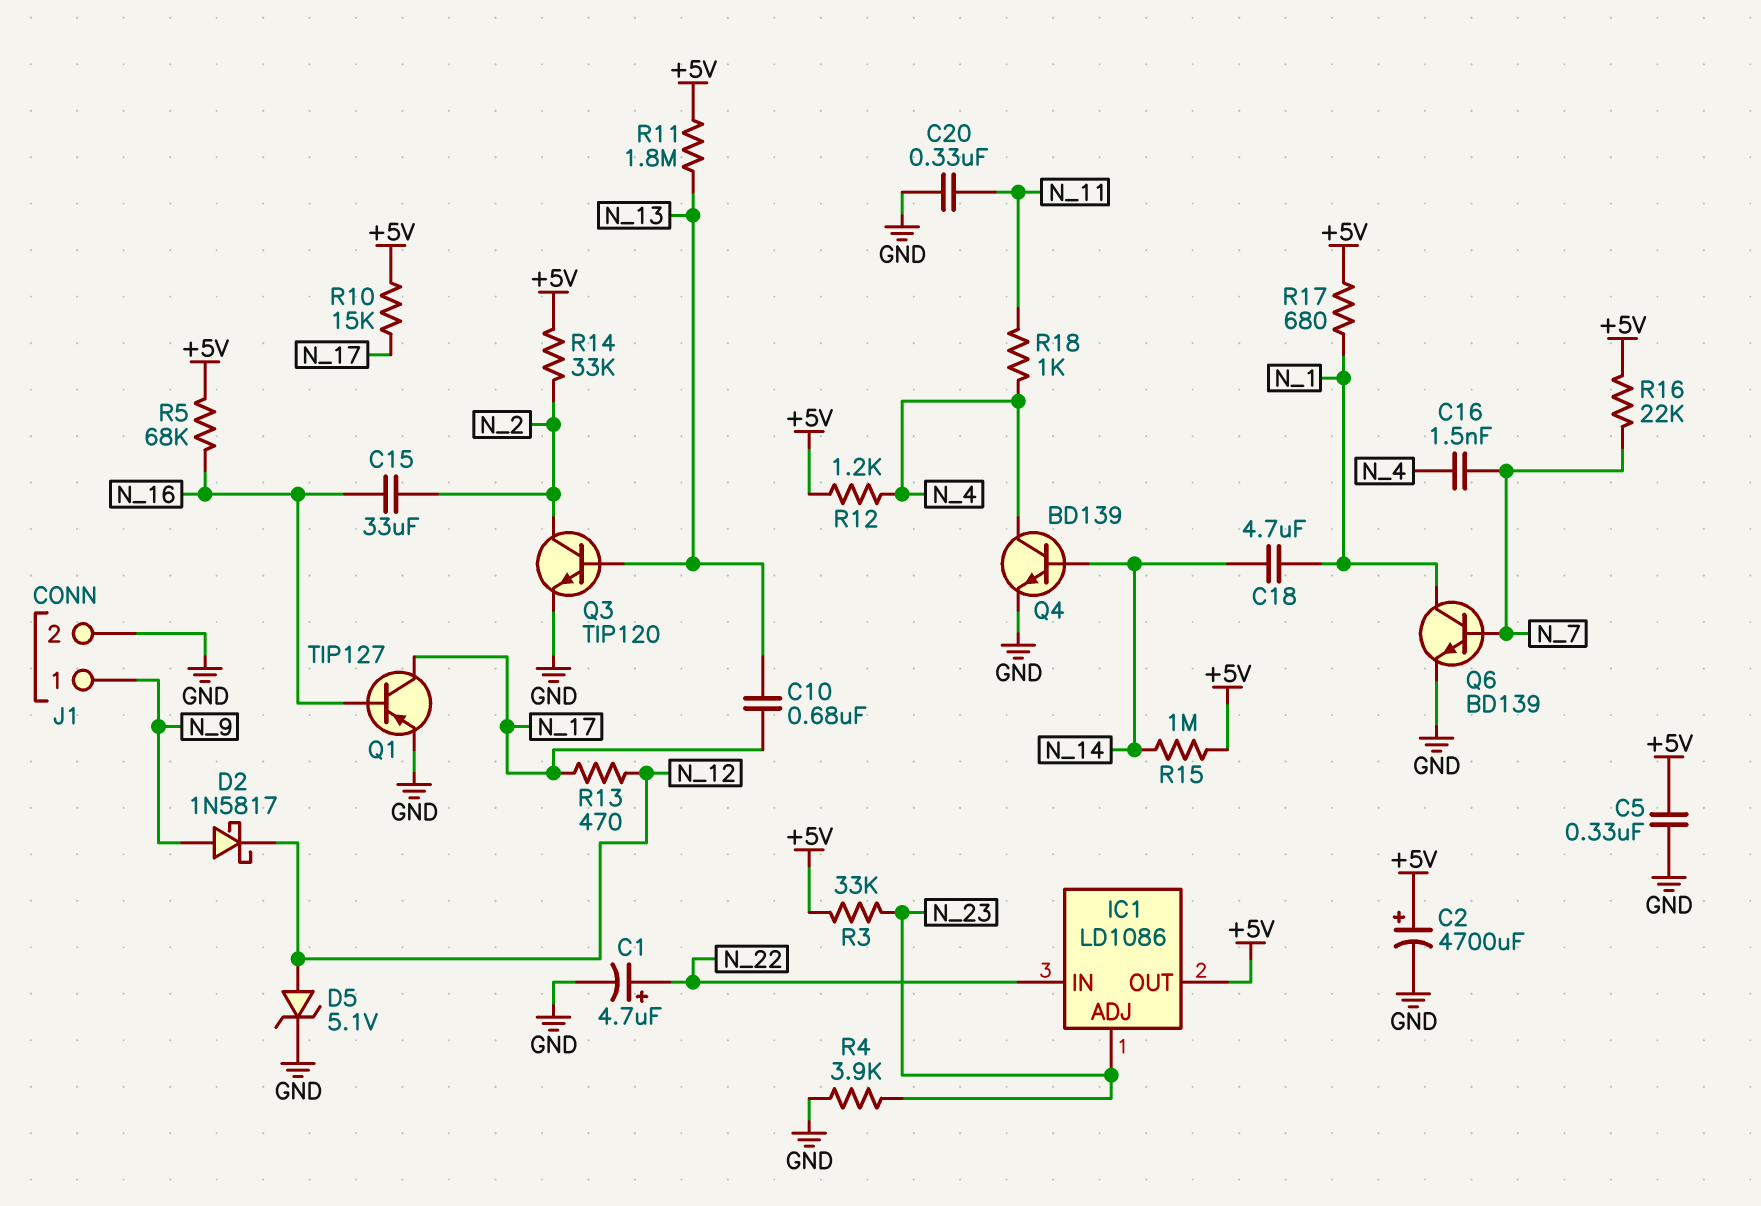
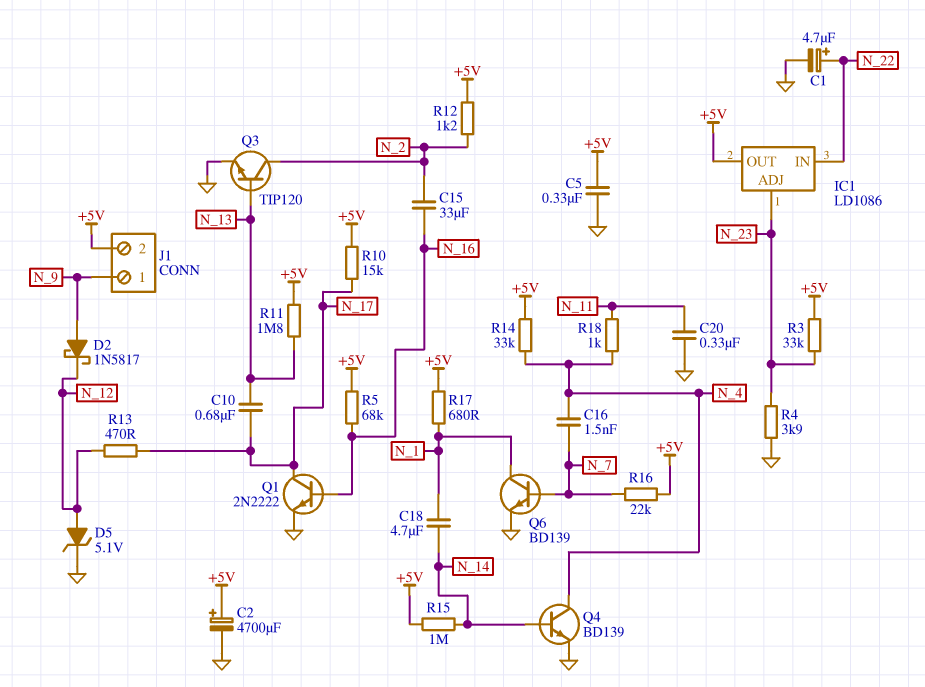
J1 pin 2: GND -> +5V
Q1: PNP TIP127 (B N_16, C N_17, E GND) -> NPN 2N2222 (B N_16, C N_17, E GND)
R12: 1.2k (+5V, N_4) -> 1.2k (+5V, N_2)
R14: 33k (+5V, N_2) -> 33k (+5V, N_4)

